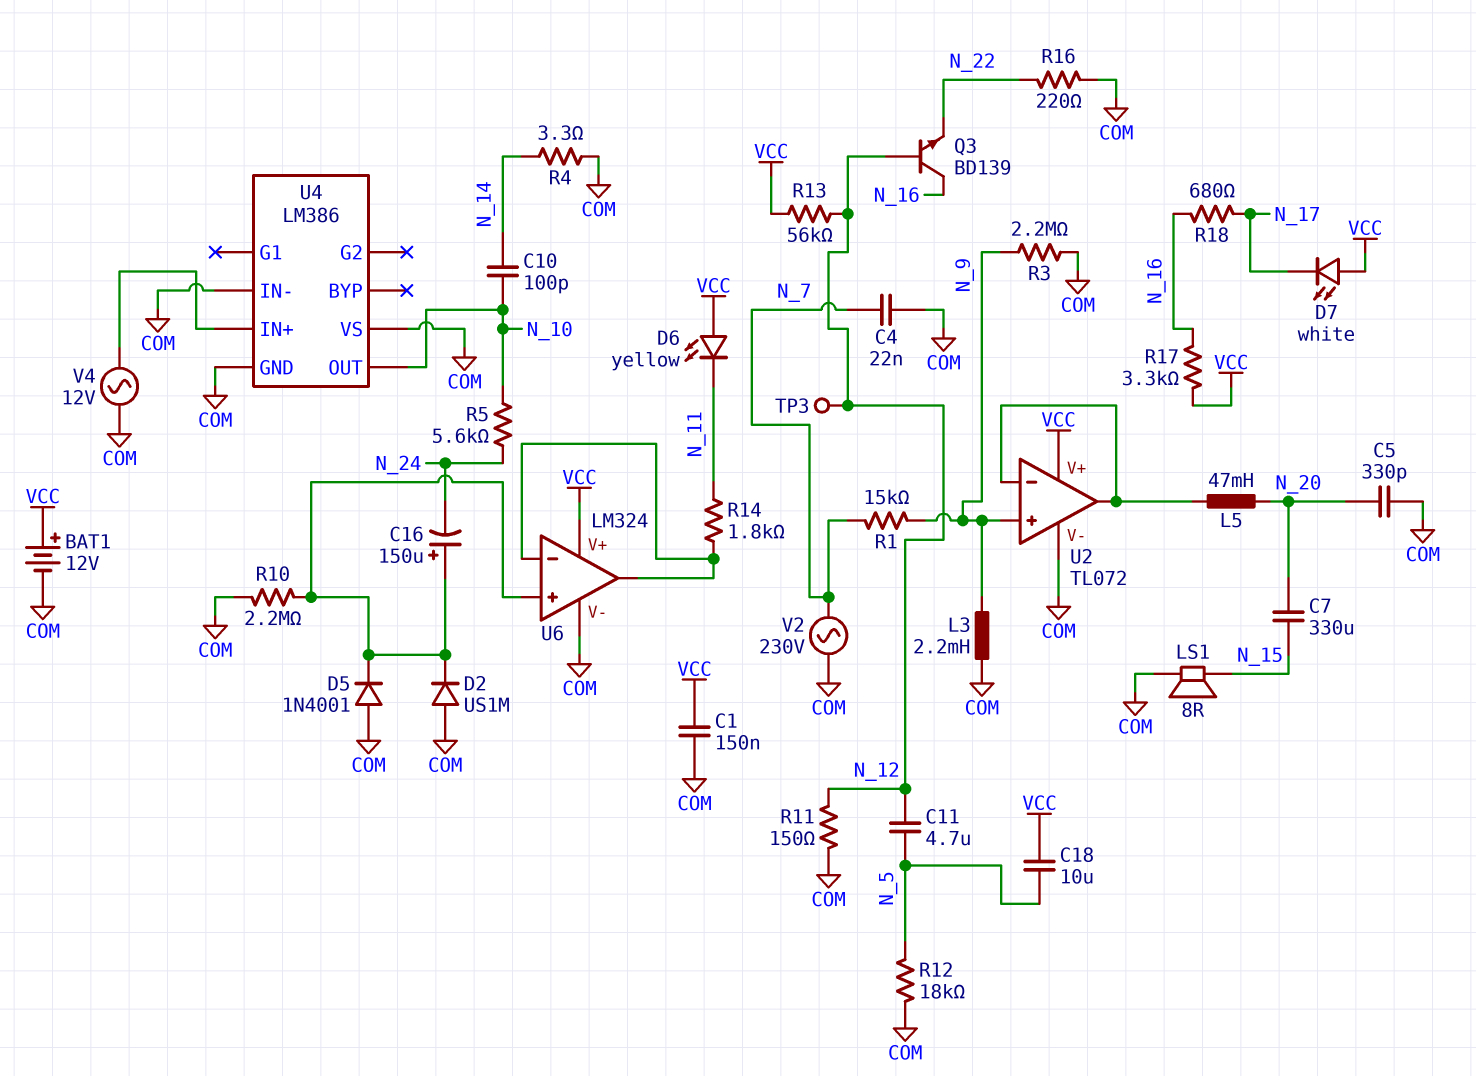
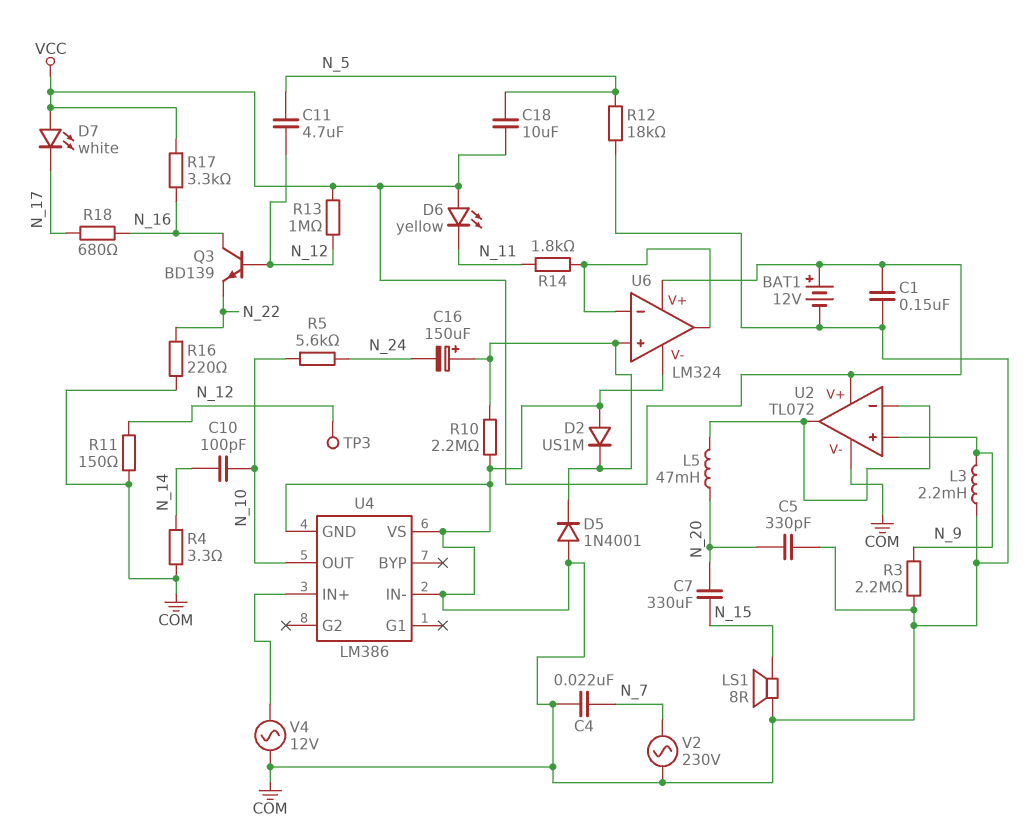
R1: 15k (N_7, N_9) -> none
R13: 56k (N_12, VCC) -> 1M (N_12, VCC)

